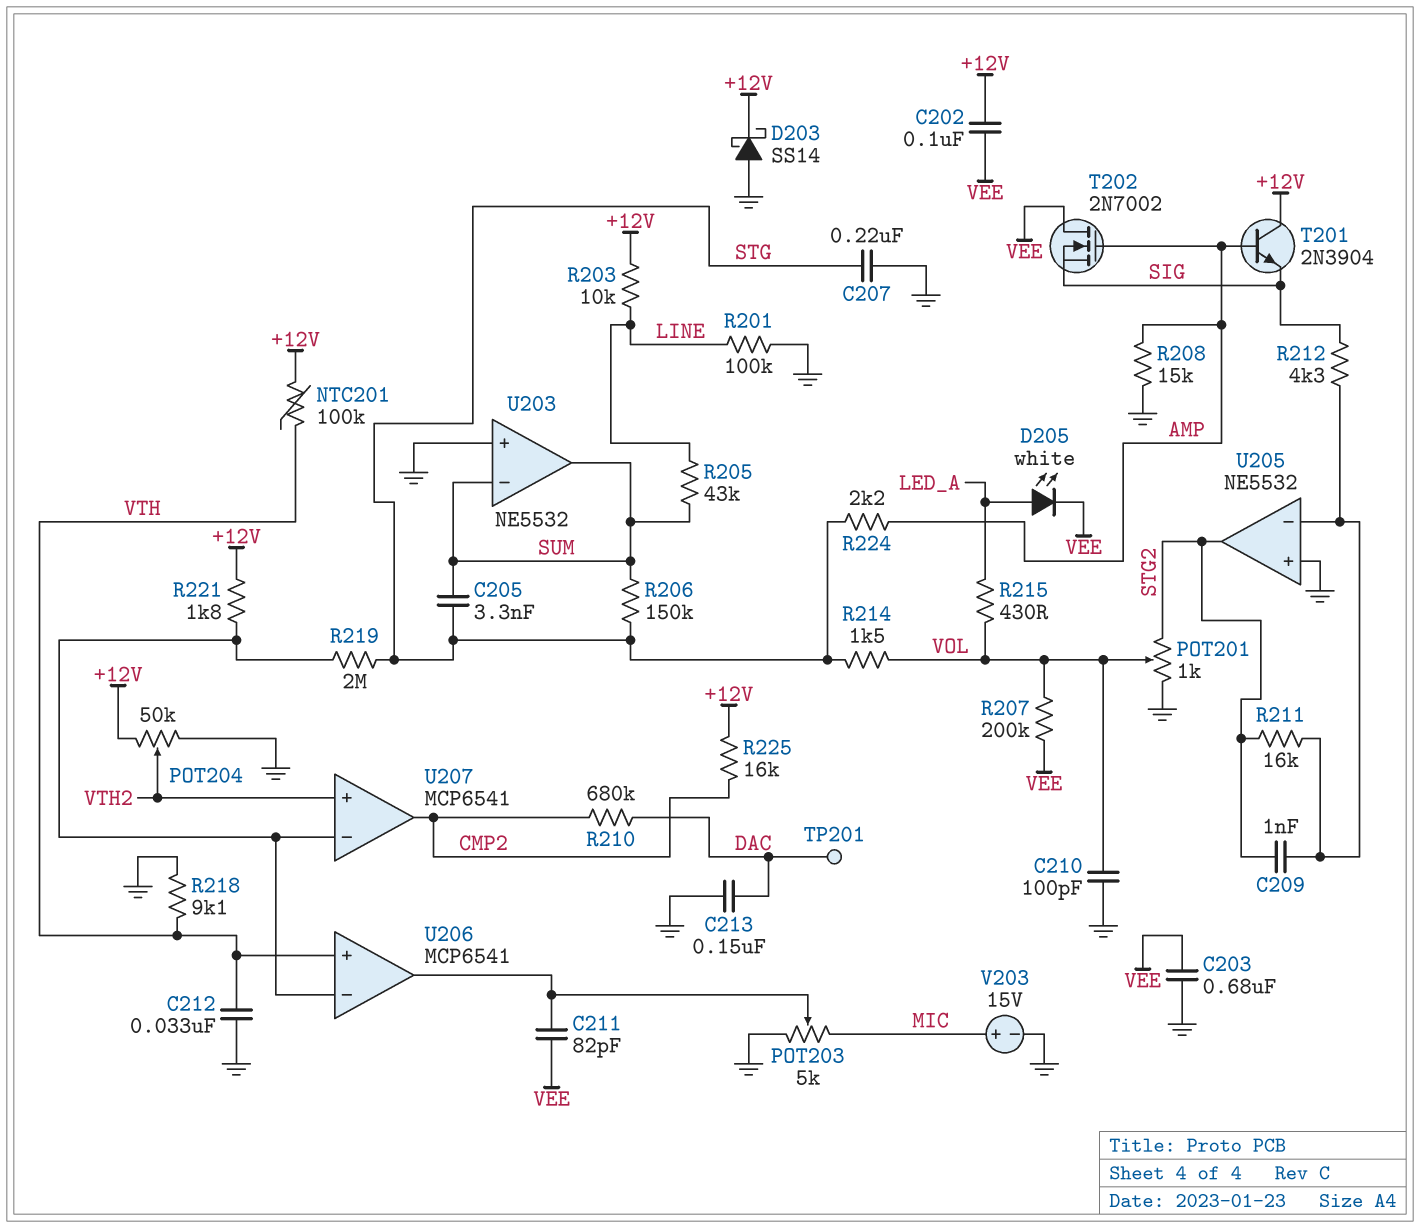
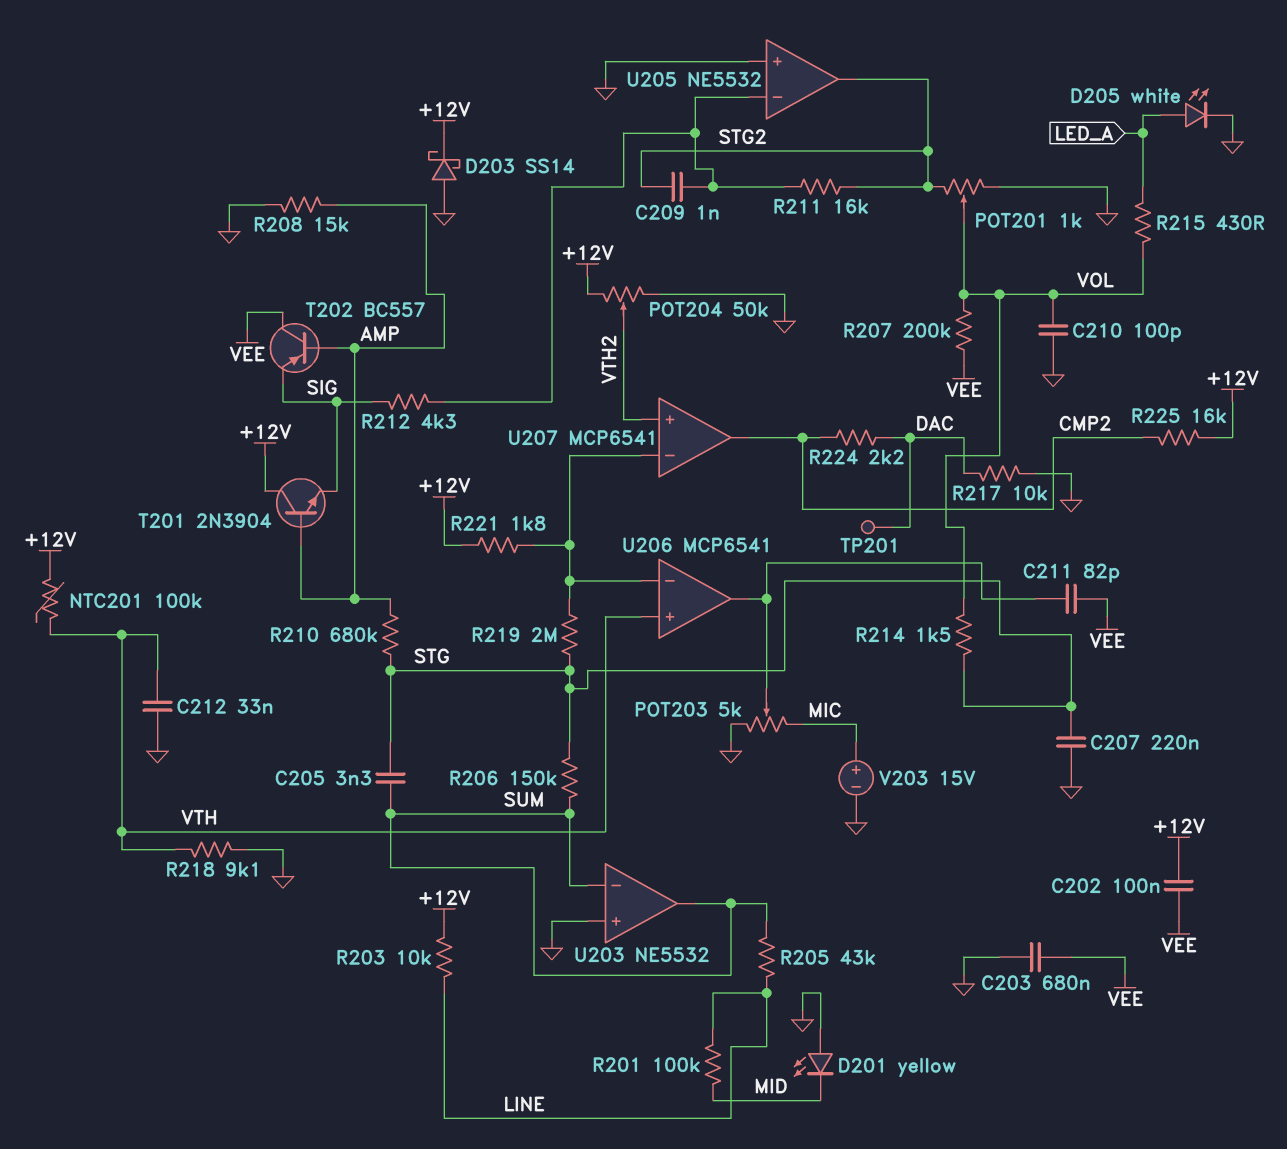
C213: 150nF (DAC, GND) -> none
D201: none -> LED yellow (A GND, K MID)
D205: LED white (A LED_A, K VEE) -> LED white (A LED_A, K GND)
R201: 100k (GND, LINE) -> 100k (LINE, MID)
R210: 680k (CMP2, DAC) -> 680k (AMP, STG)
R217: none -> 10k (DAC, GND)
R224: 2.2k (AMP, STG) -> 2.2k (CMP2, DAC)
T202: NMOS 2N7002 (G AMP, D VEE, S SIG) -> PNP BC557 (B AMP, C VEE, E SIG)

